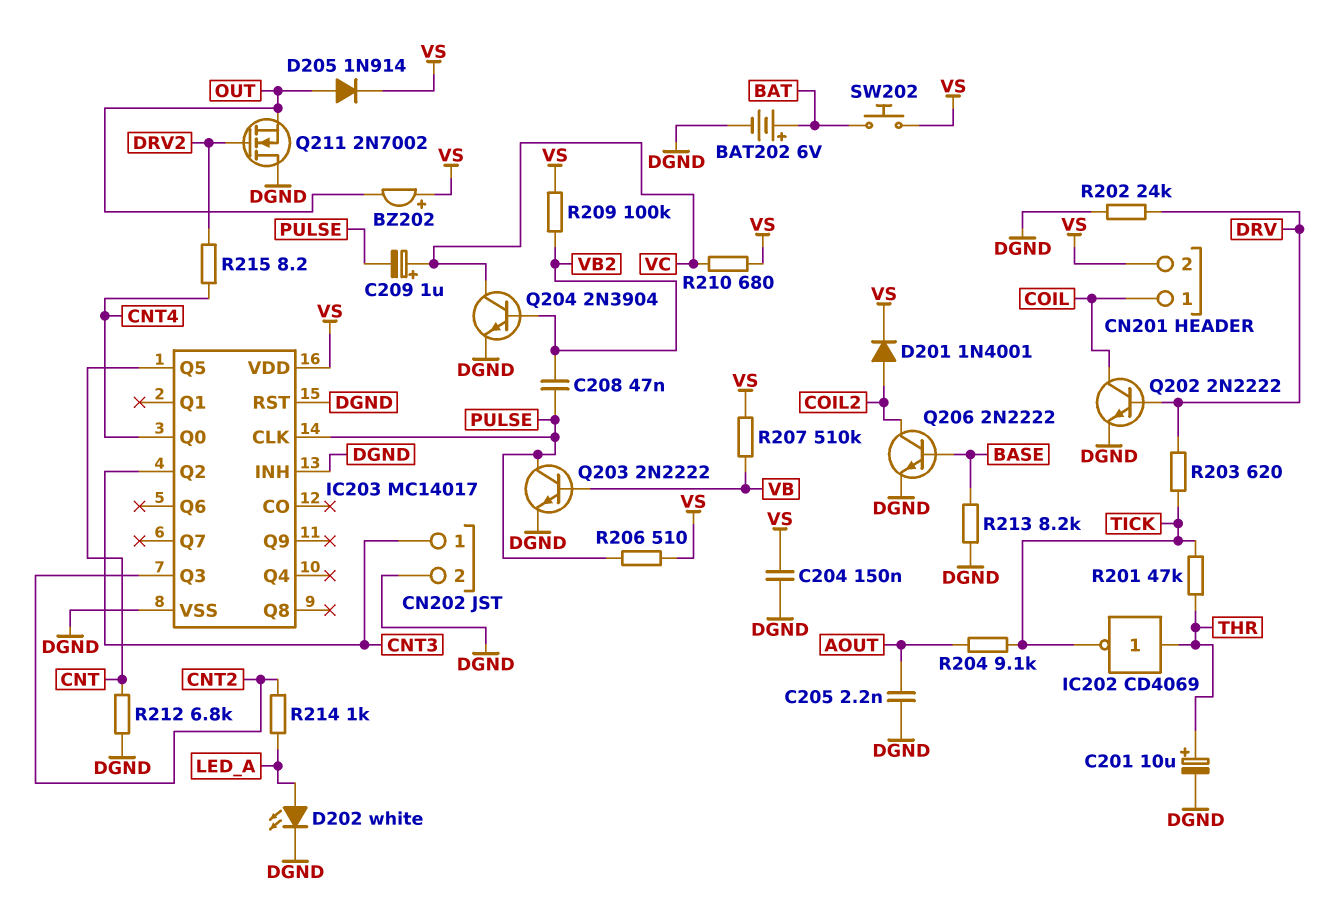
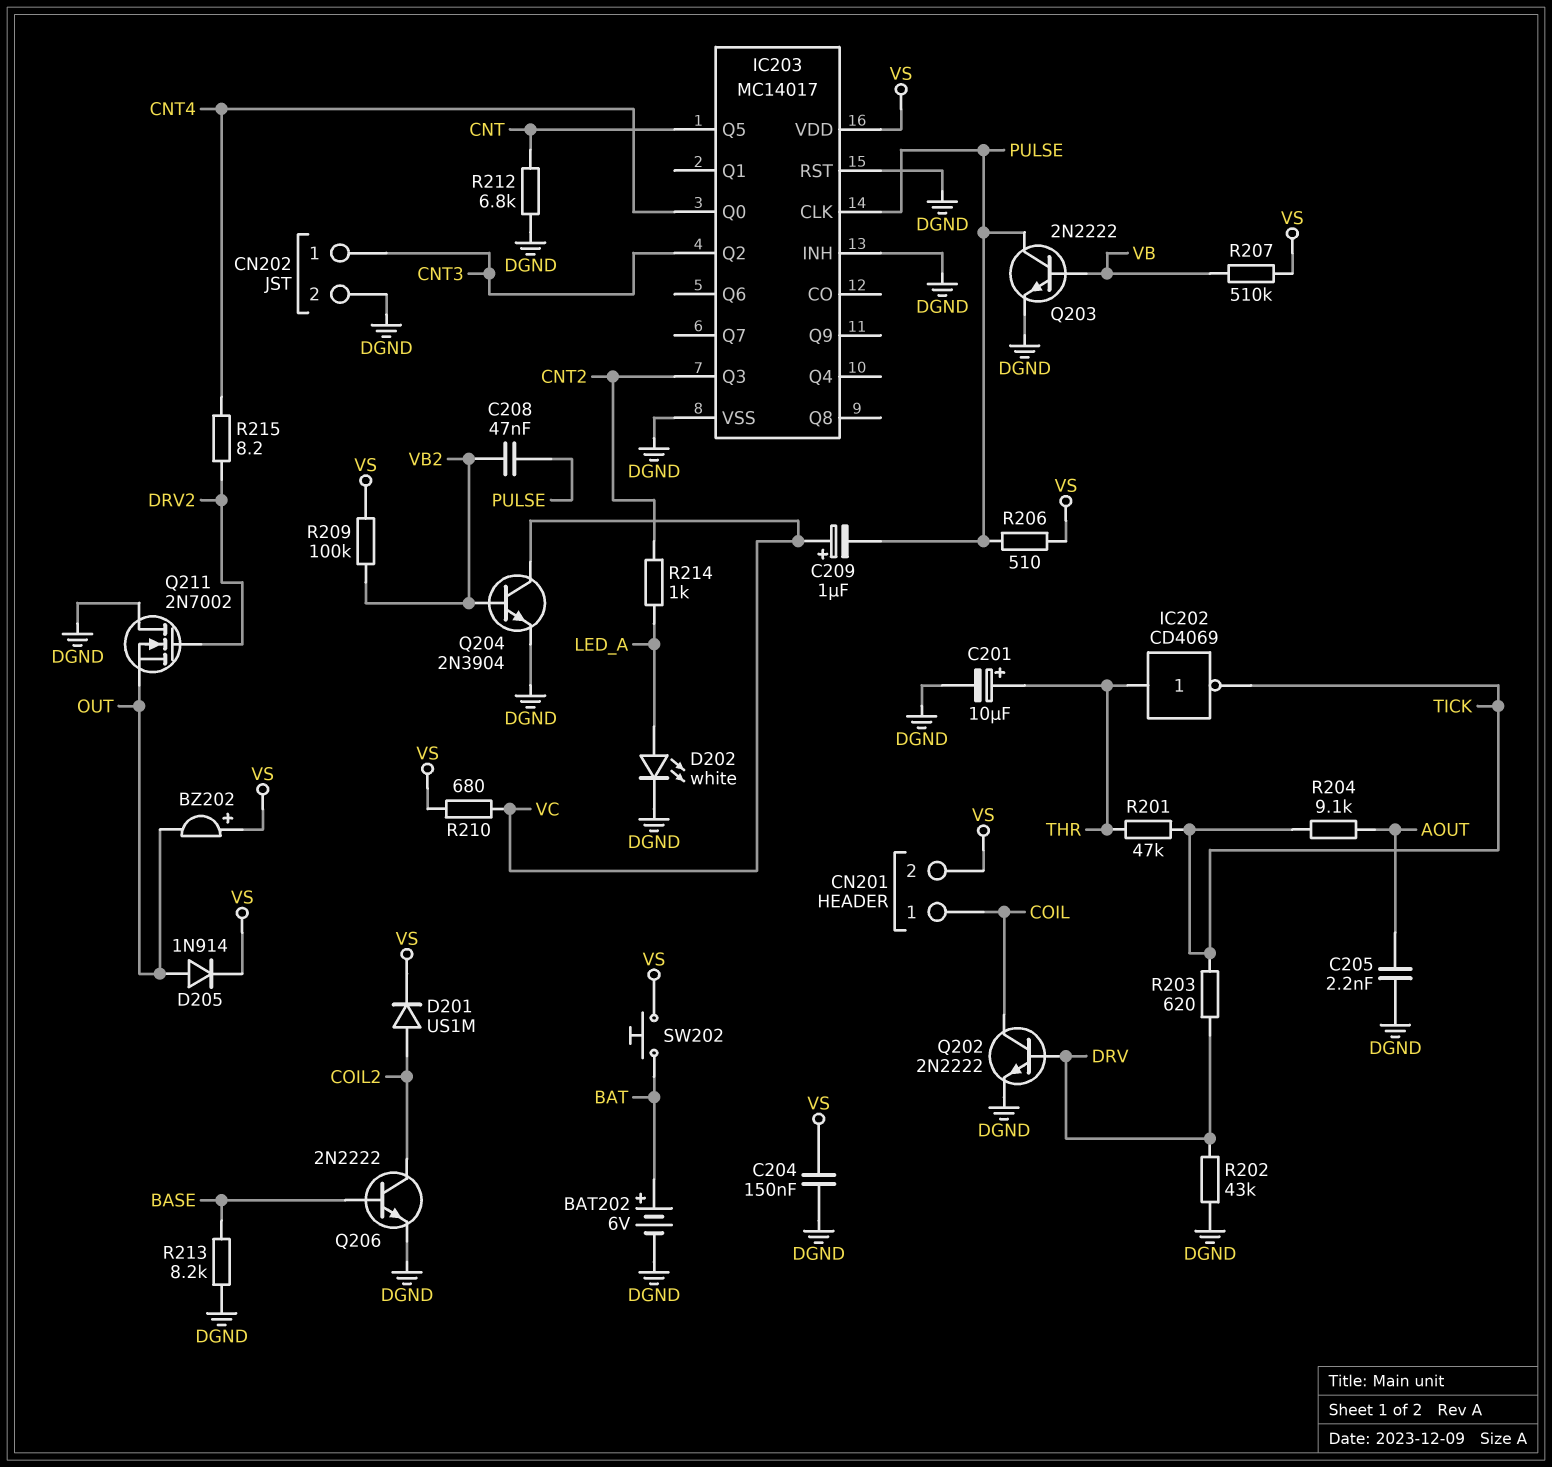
D201: diode 1N4001 (A COIL2, K VS) -> diode US1M (A COIL2, K VS)
R202: 24k (DGND, DRV) -> 43k (DGND, DRV)

